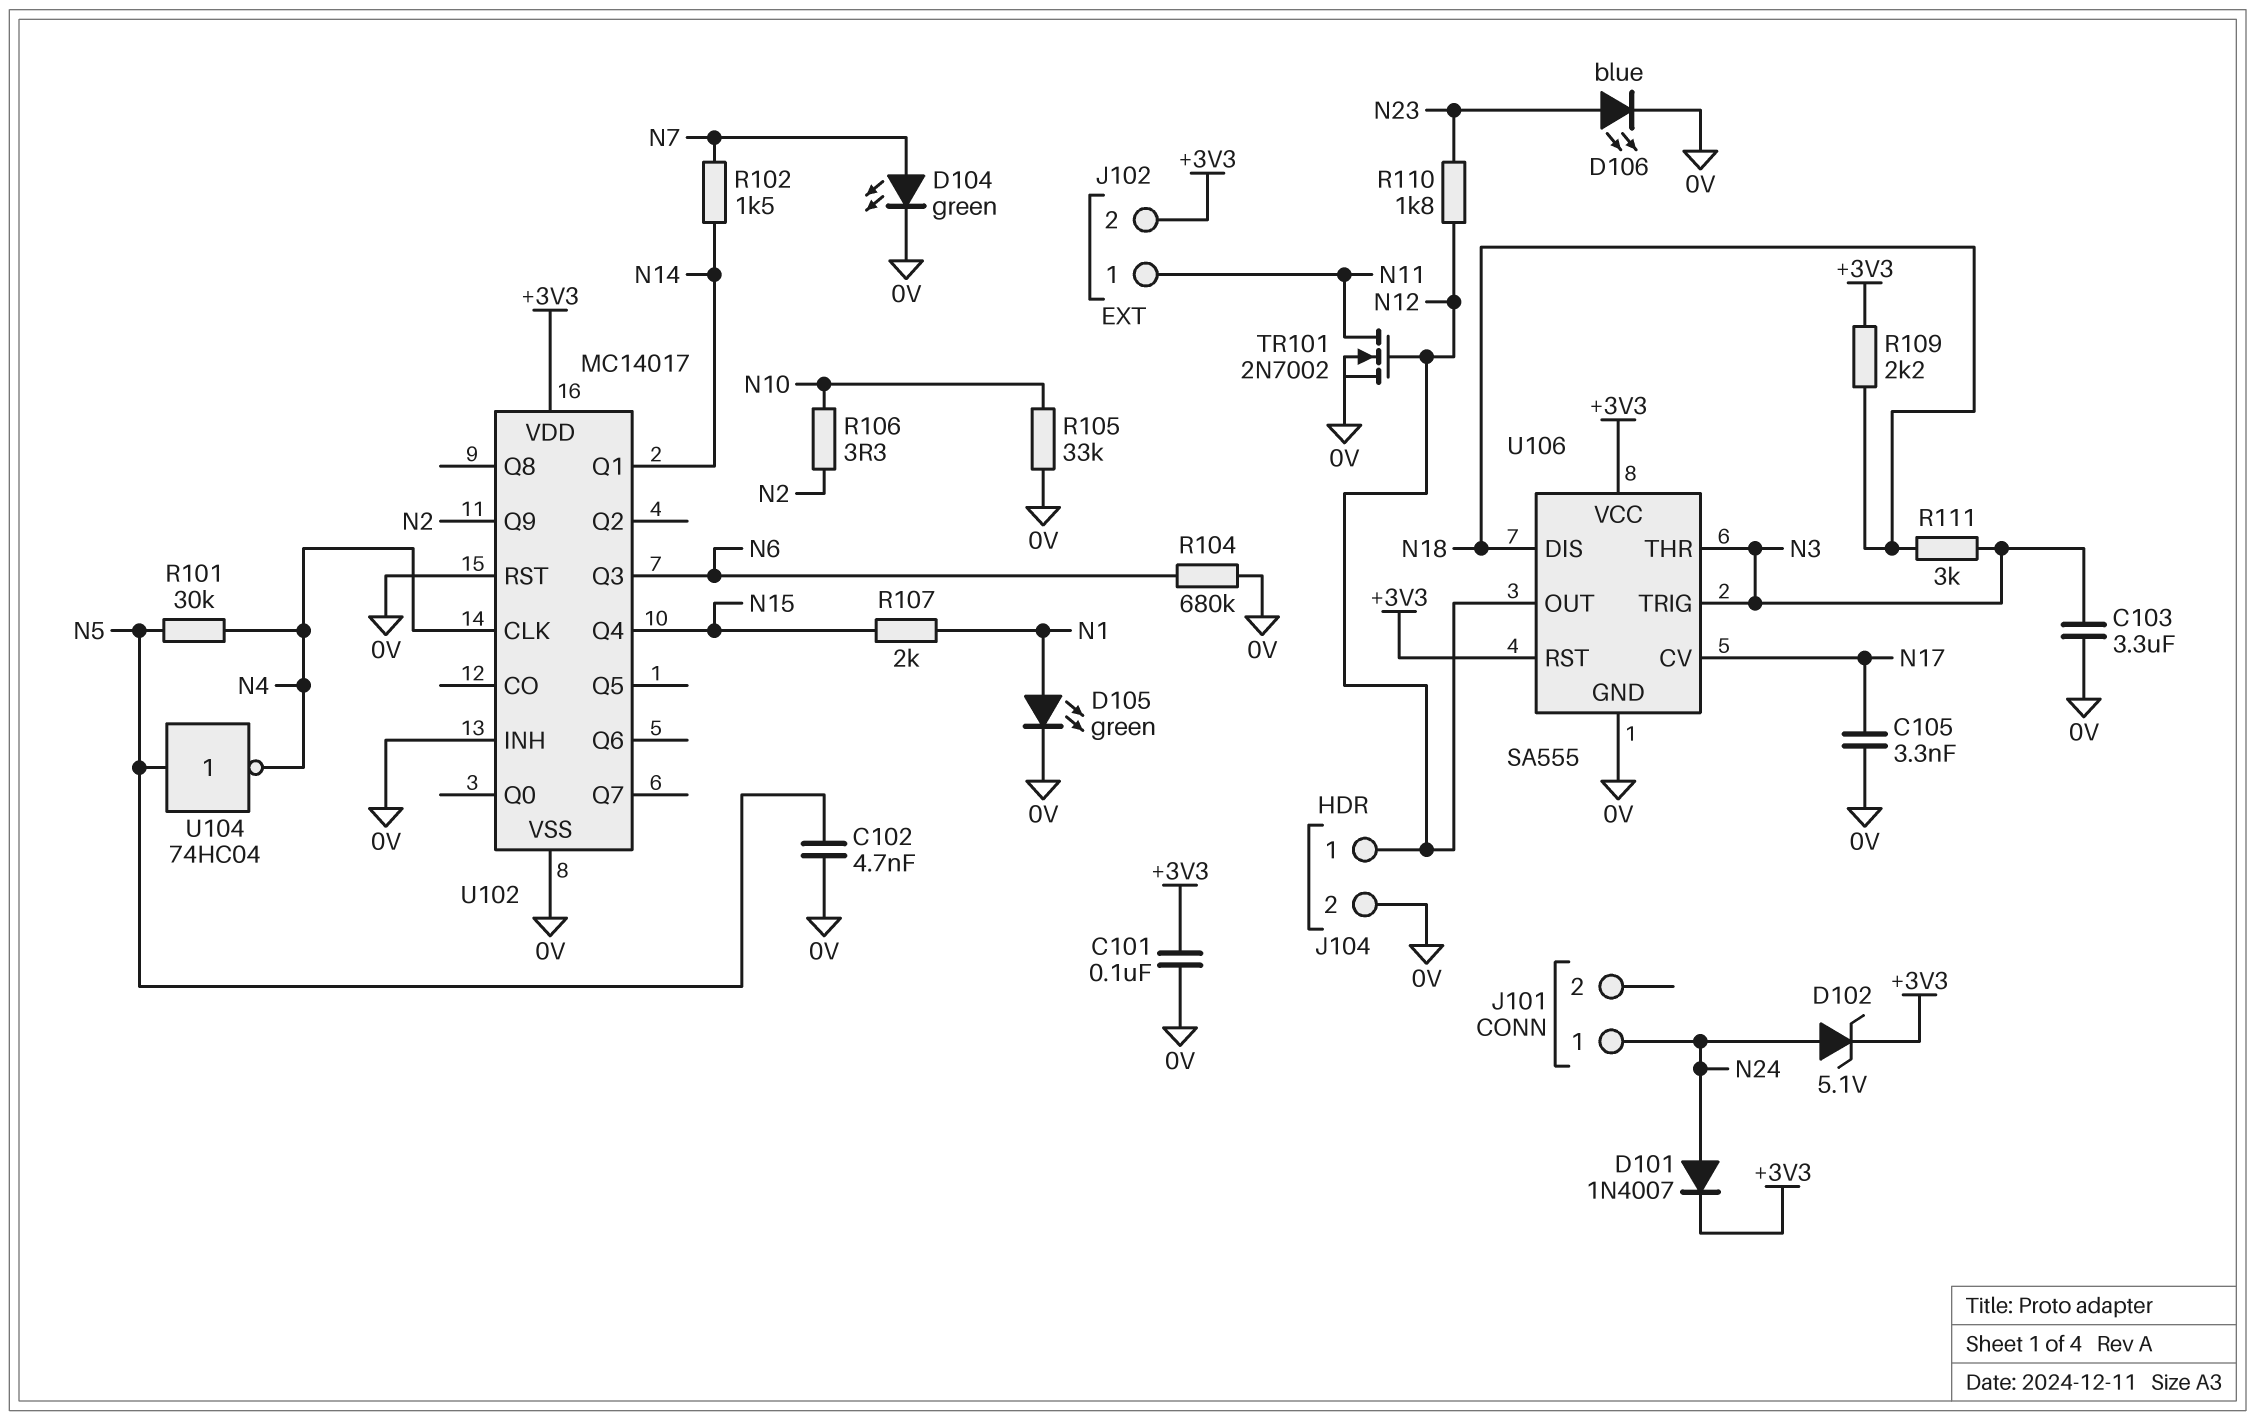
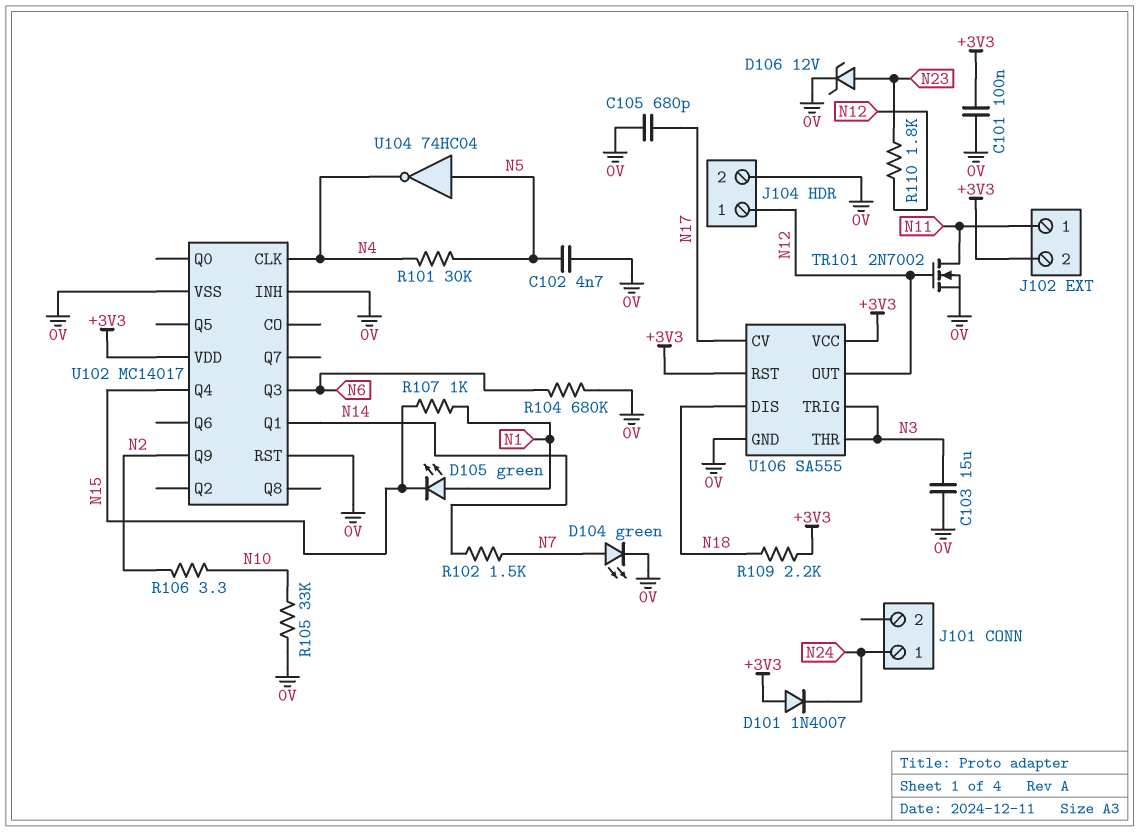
C103: 3.3uF (0V, N3) -> 15uF (0V, N3)
C105: 3.3nF (0V, N17) -> 680pF (0V, N17)
D101: diode 1N4007 (A N24, K +3V3) -> diode 1N4007 (A +3V3, K N24)
D102: zener 5.1V (A N24, K +3V3) -> none
D105: LED green (A N1, K 0V) -> LED green (A N1, K N15)
D106: LED blue (A N23, K 0V) -> zener 12V (A N23, K 0V)
R107: 2k (N1, N15) -> 1k (N1, N15)
R111: 3k (N3, N18) -> none

